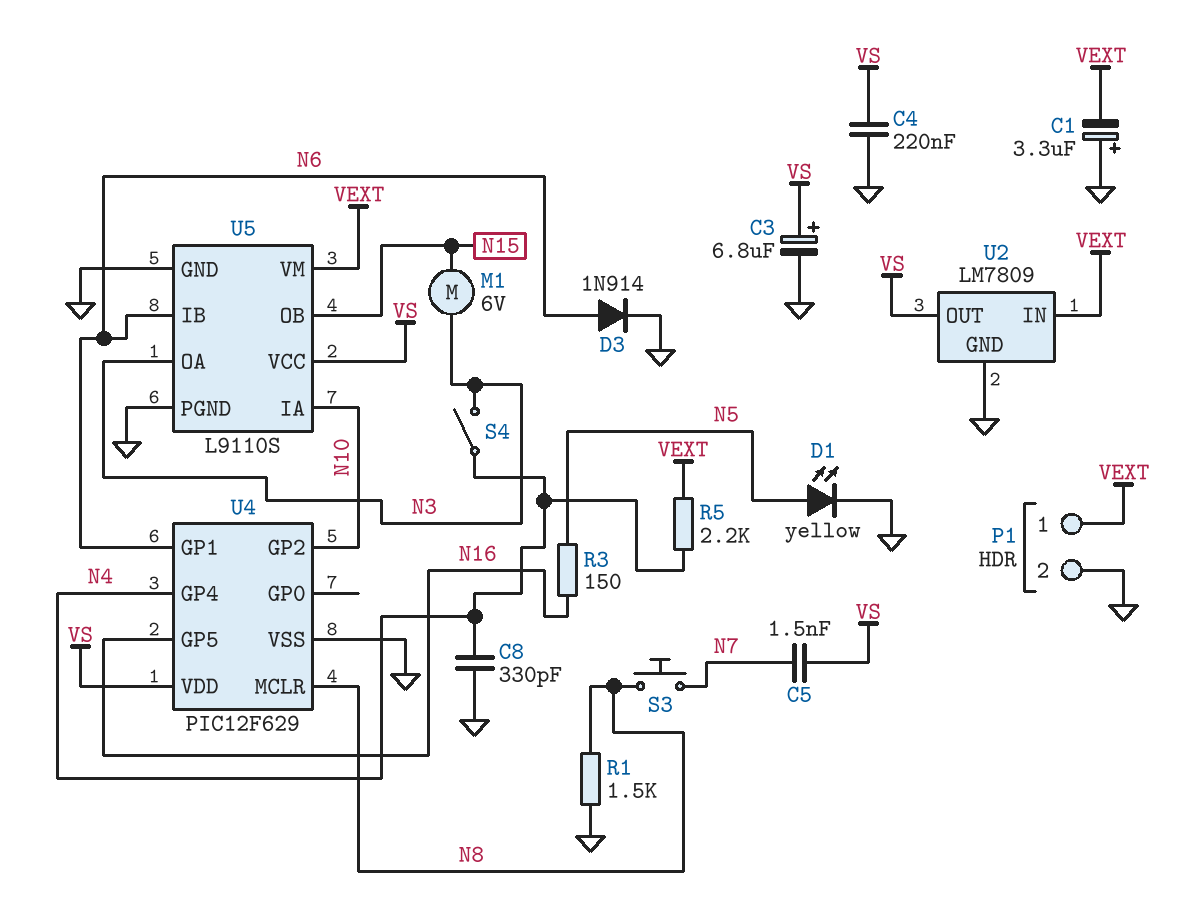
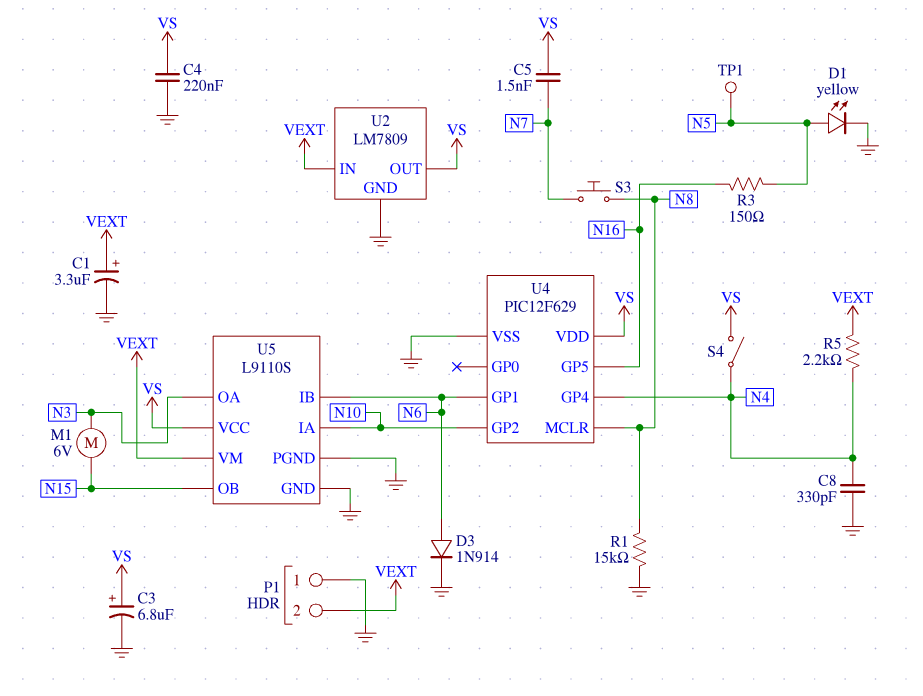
C1: 3.3uF (plus GND, minus VEXT) -> 3.3uF (plus VEXT, minus GND)
P1 pin 1: VEXT -> GND
P1 pin 2: GND -> VEXT
R1: 1.5k (GND, N8) -> 15k (GND, N8)
S4: switch (N3, N4) -> switch (N4, VS)
TP1: none -> test point (N5)

